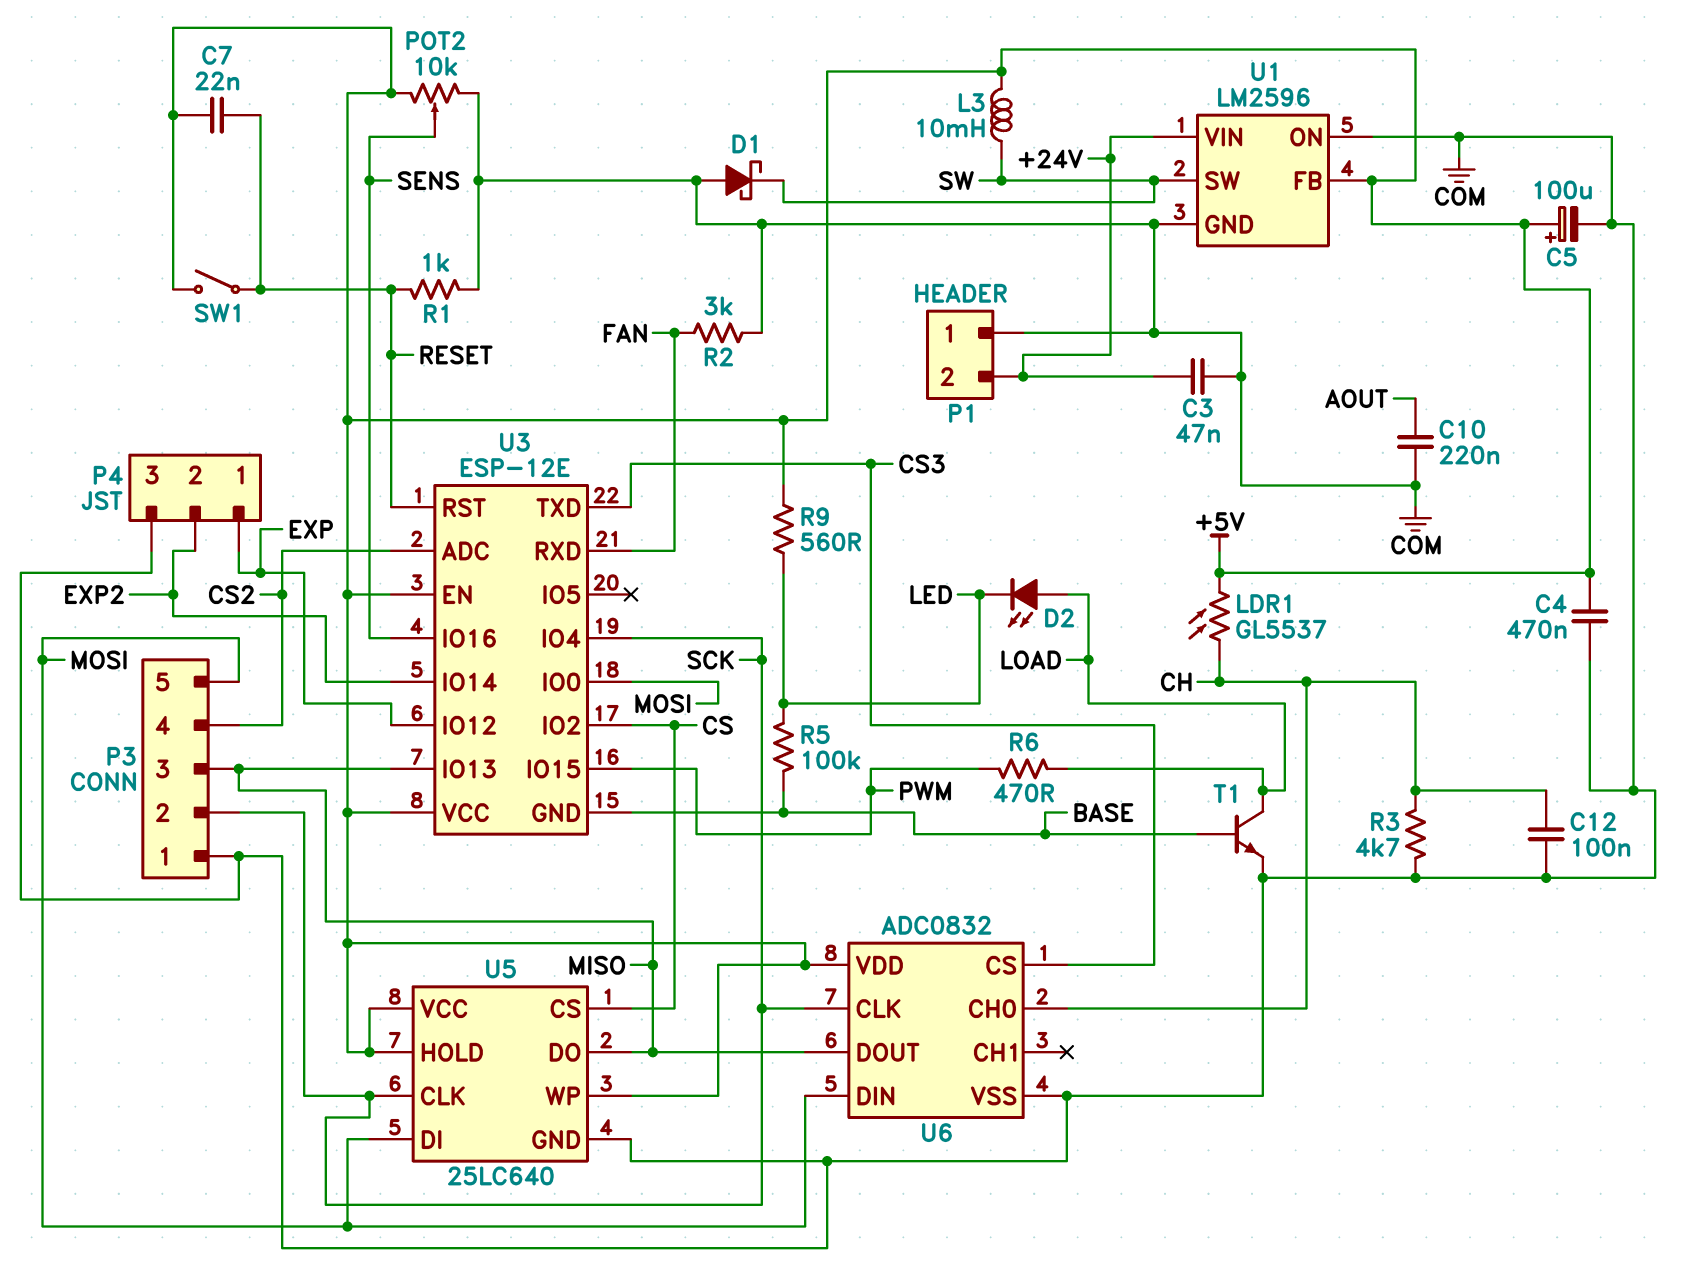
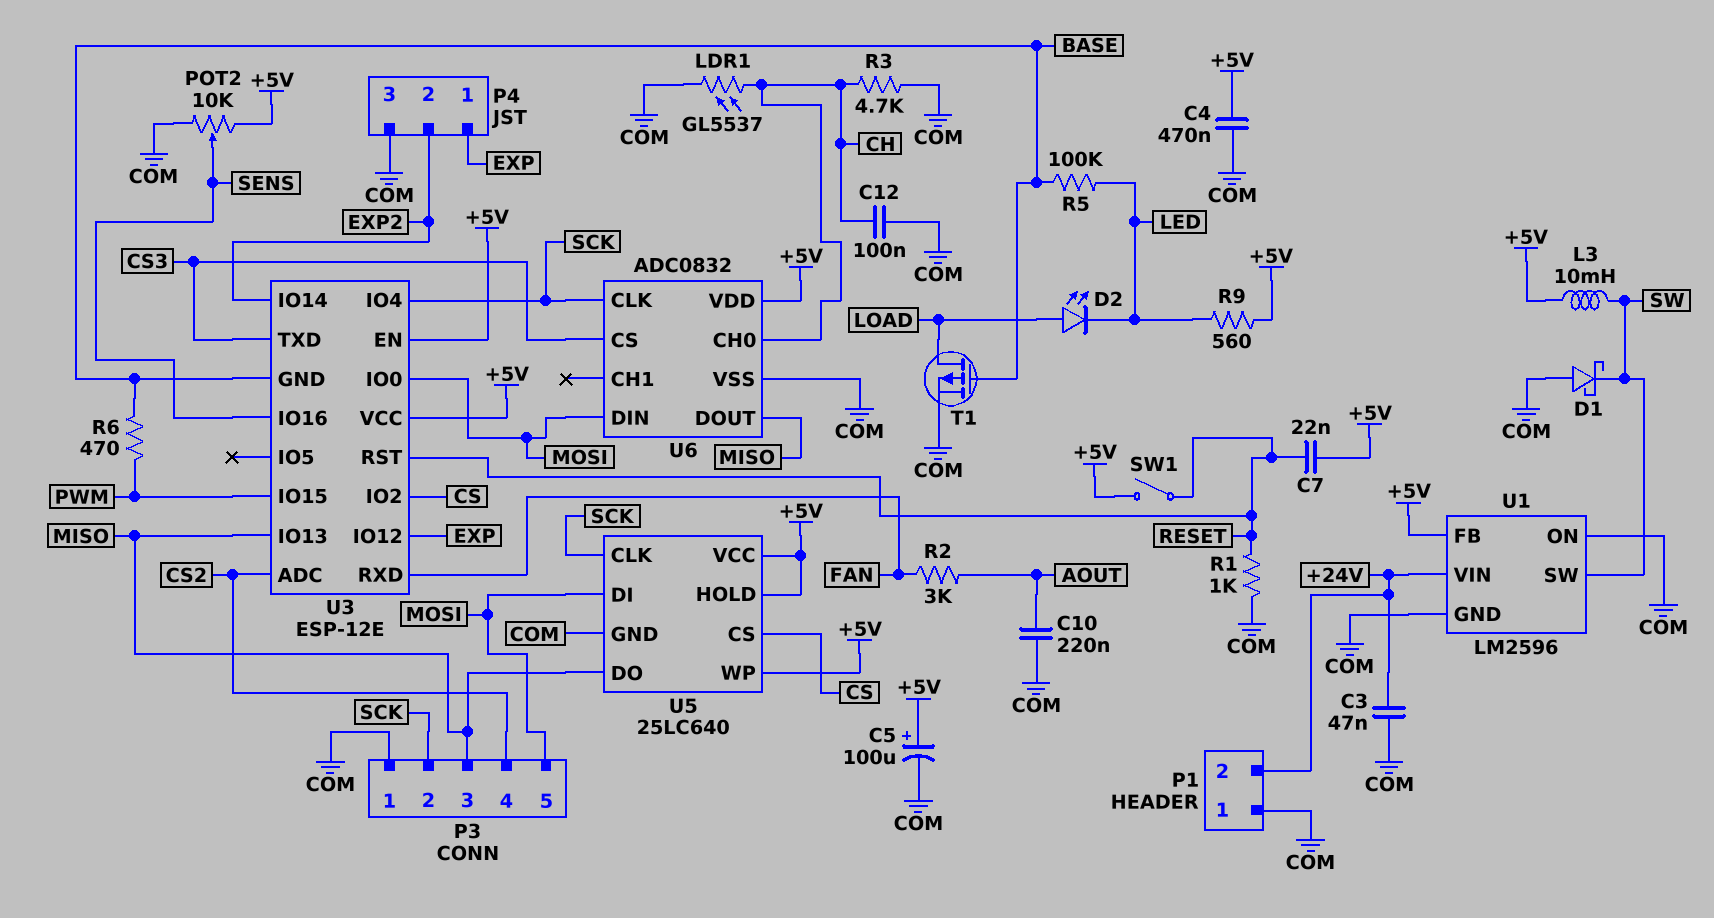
LDR1: GL5537 (+5V, CH) -> GL5537 (CH, COM)
R2: 3k (COM, FAN) -> 3k (AOUT, FAN)
R6: 470 (LOAD, PWM) -> 470 (BASE, PWM)
T1: NPN (B BASE, C LOAD, E COM) -> PMOS (G BASE, D LOAD, S COM)

